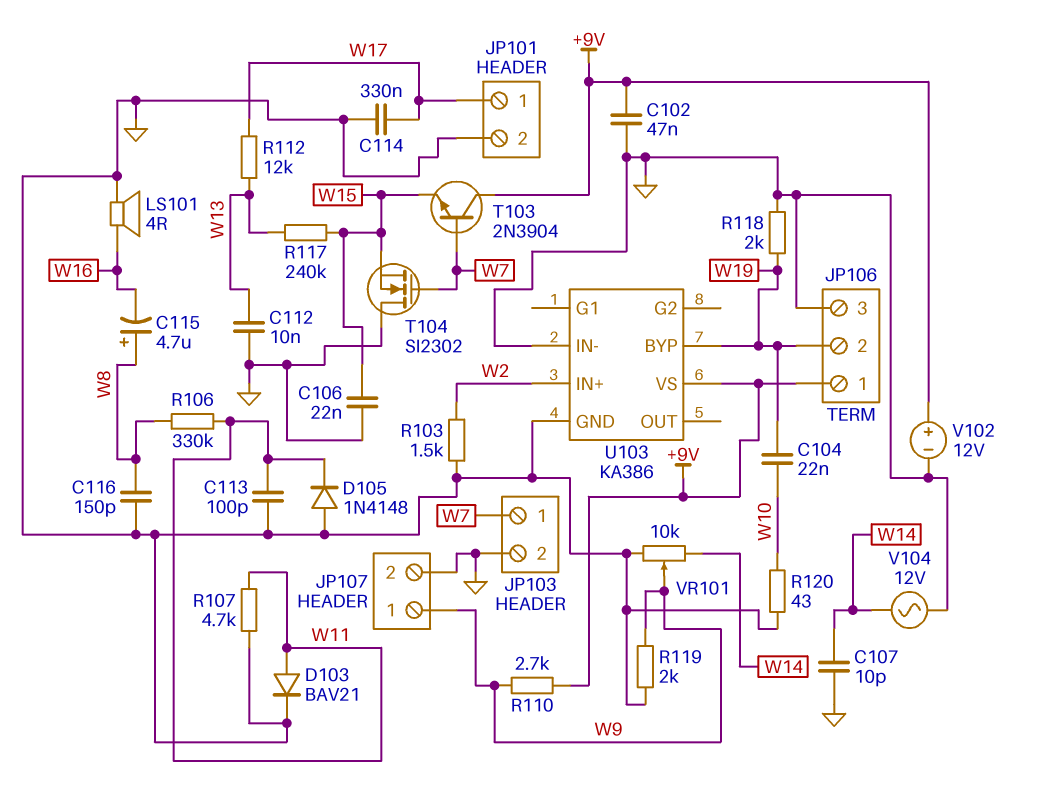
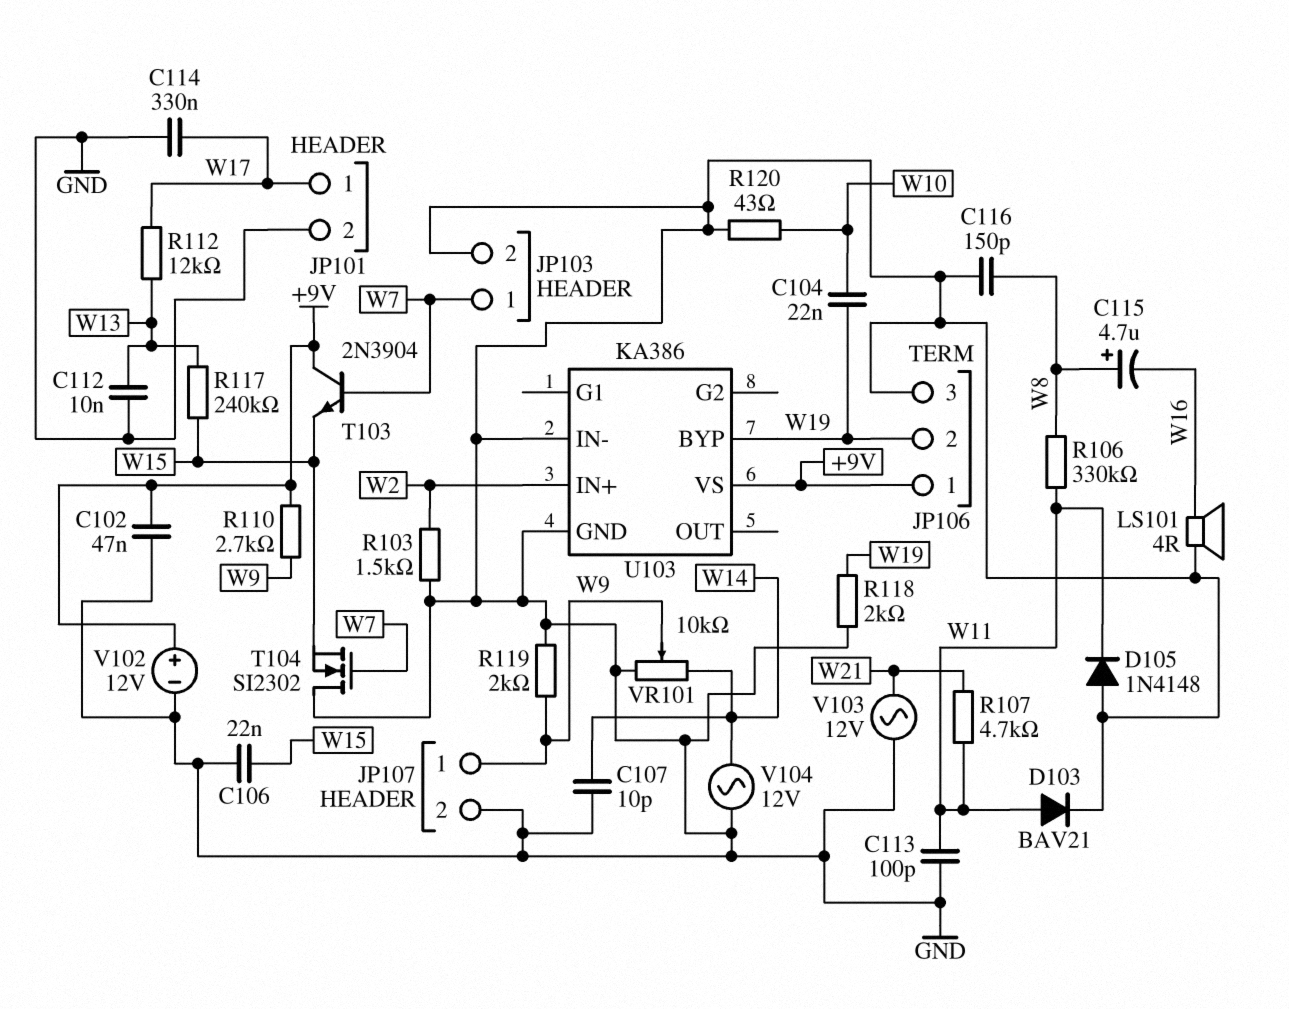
R107: 4.7k (GND, W11) -> 4.7k (W11, W21)
V103: none -> AC 12V (GND, W21)

